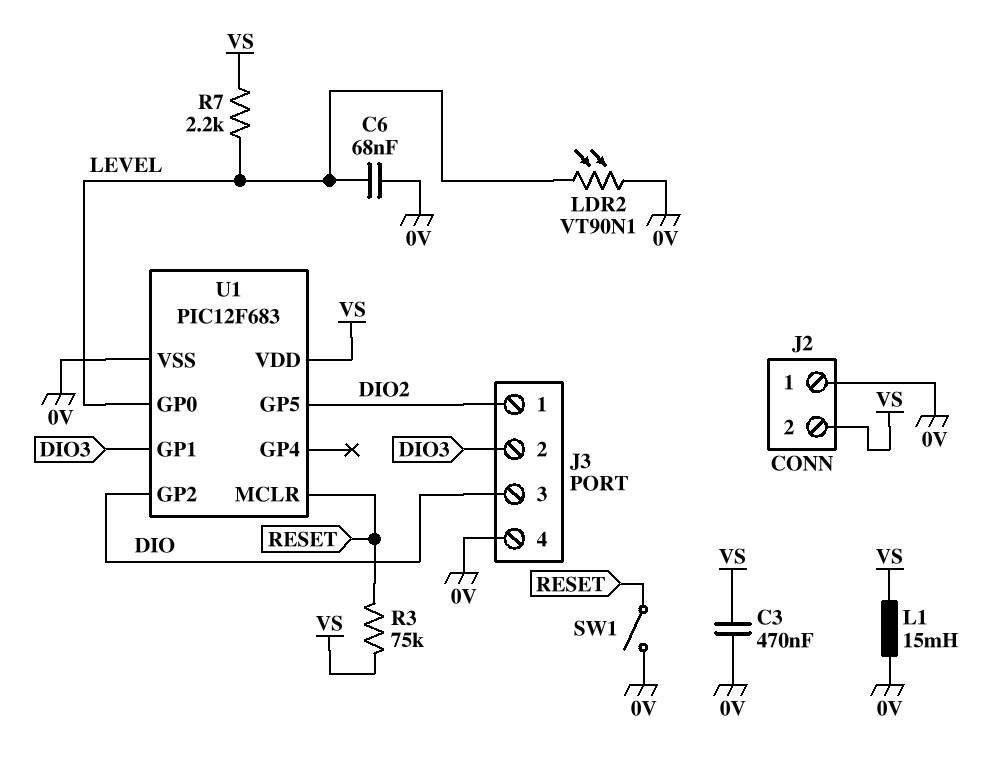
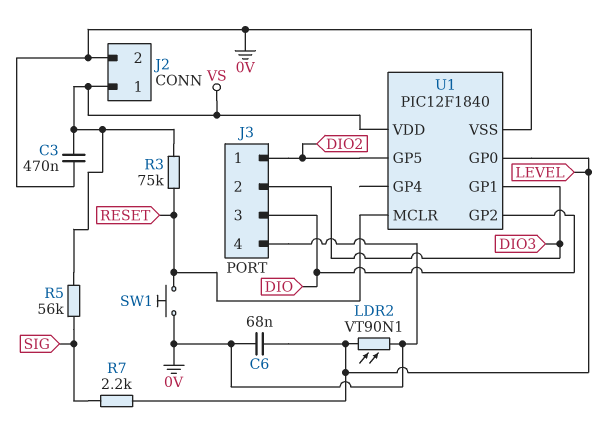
J2 pin 1: 0V -> VS
J2 pin 2: VS -> 0V
L1: 15mH (0V, VS) -> none
R5: none -> 56k (SIG, VS)
R7: 2.2k (LEVEL, VS) -> 2.2k (LEVEL, SIG)
SW1: switch (0V, RESET) -> button (0V, RESET)
U1: PIC12F683 -> PIC12F1840

